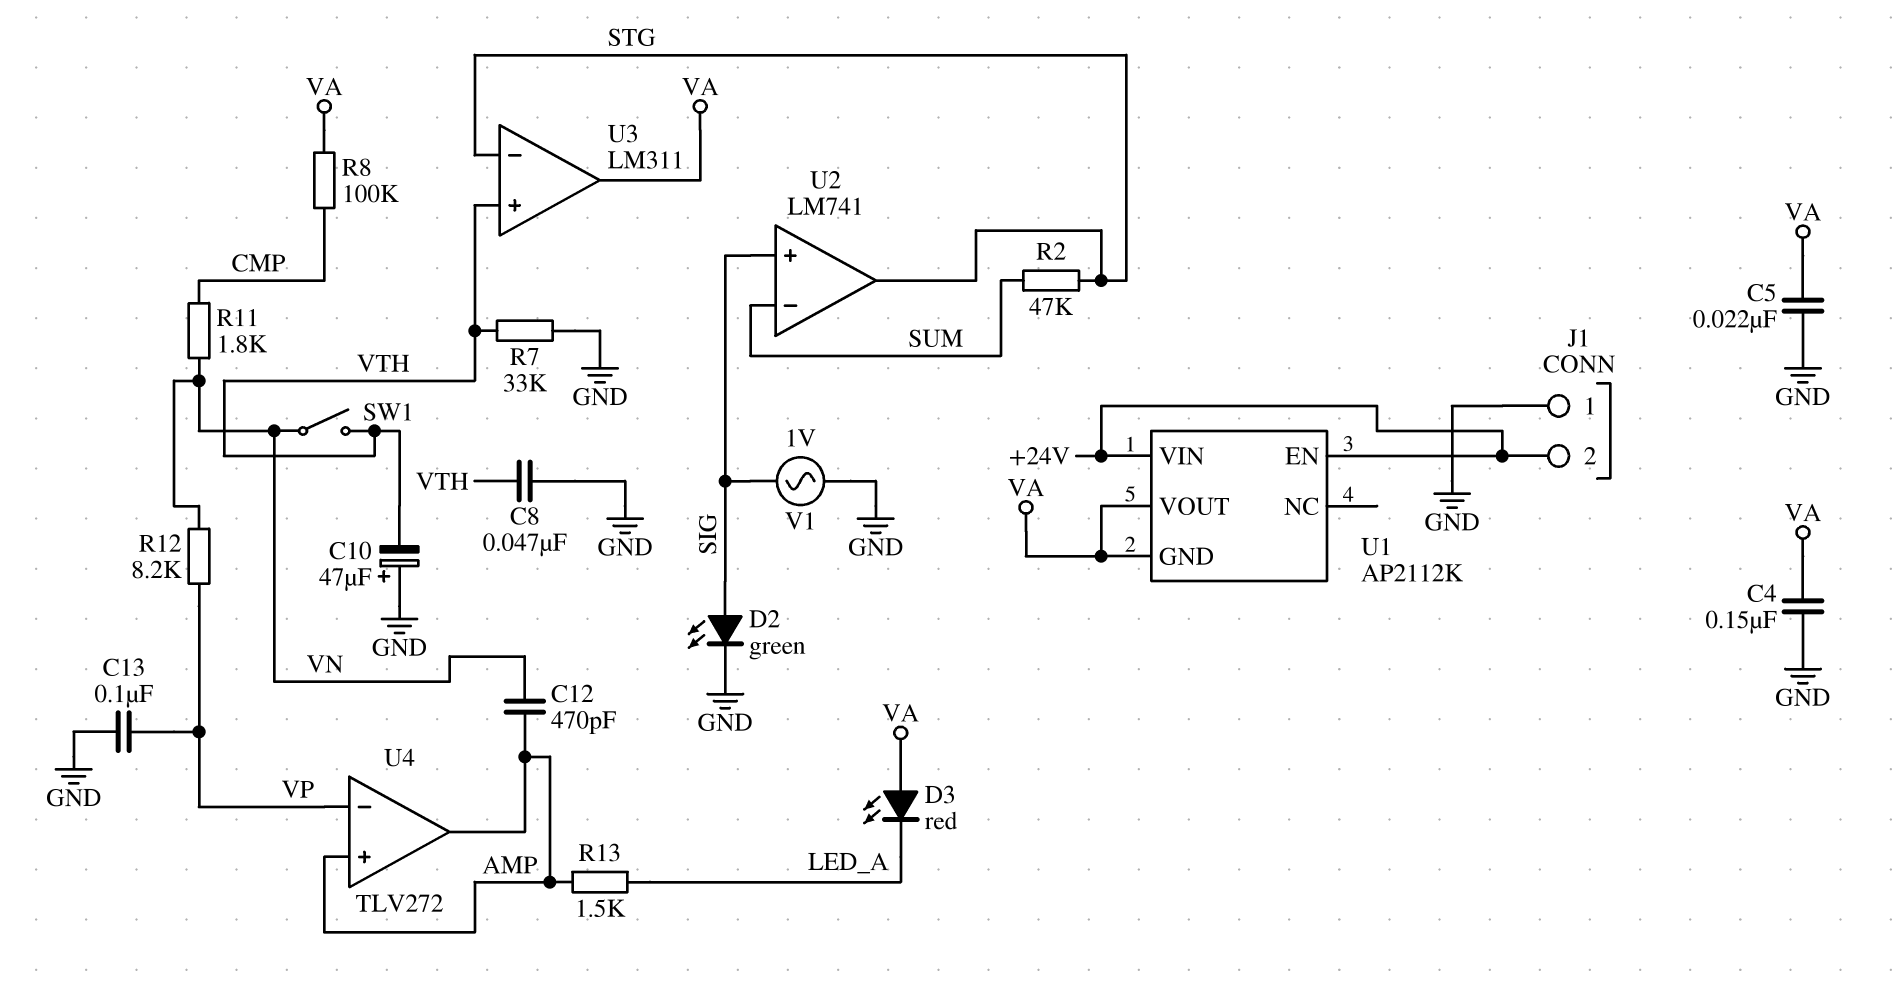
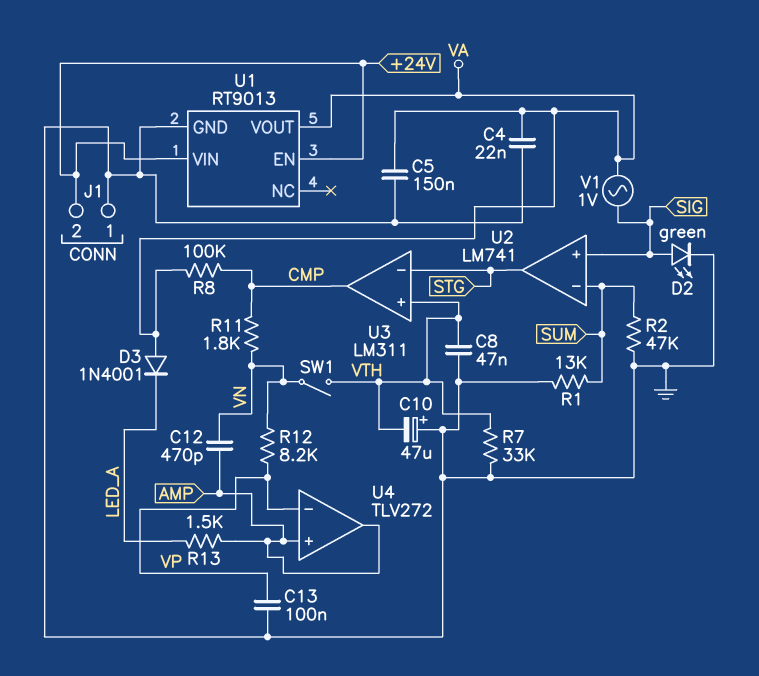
C4: 150nF (GND, VA) -> 22nF (GND, VA)
C5: 22nF (GND, VA) -> 150nF (GND, VA)
D3: LED red (A VA, K LED_A) -> diode 1N4001 (A VA, K LED_A)
R1: none -> 13k (GND, SUM)
R2: 47k (STG, SUM) -> 47k (GND, SUM)
U1: AP2112K -> RT9013
U1 pin GND: VA -> GND
U3 pin out: VA -> CMP
V1: AC 1V (GND, SIG) -> AC 1V (SIG, VA)

